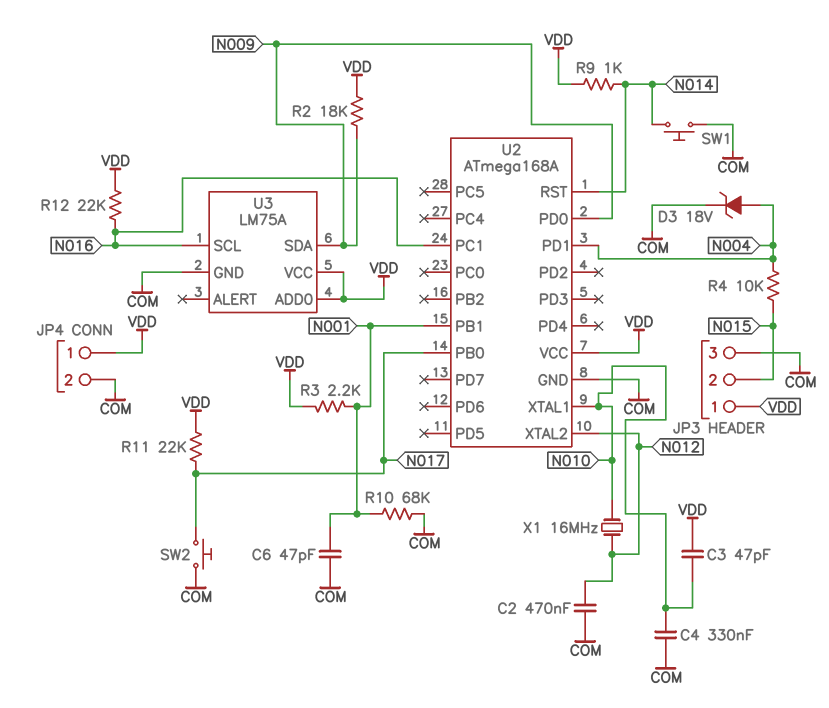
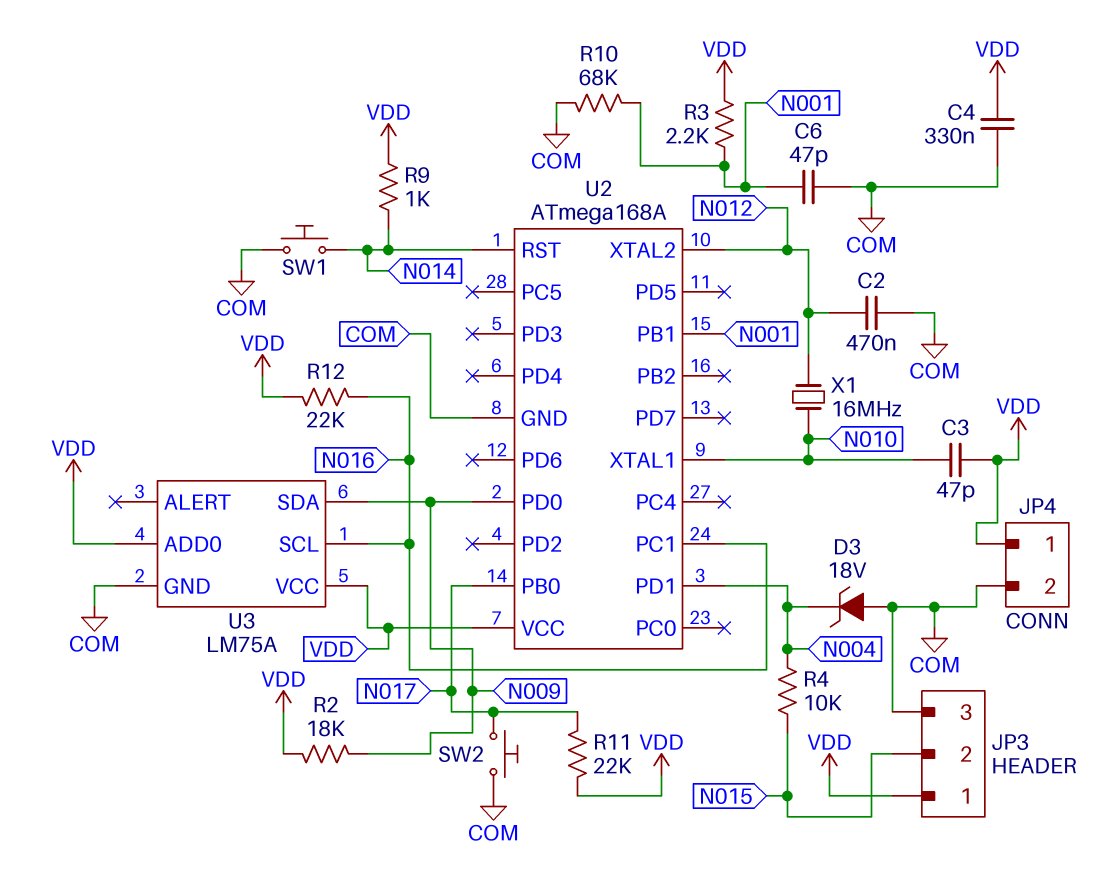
C4: 330nF (COM, N010) -> 330nF (COM, VDD)
D3: zener 18V (A N004, K COM) -> zener 18V (A COM, K N004)

